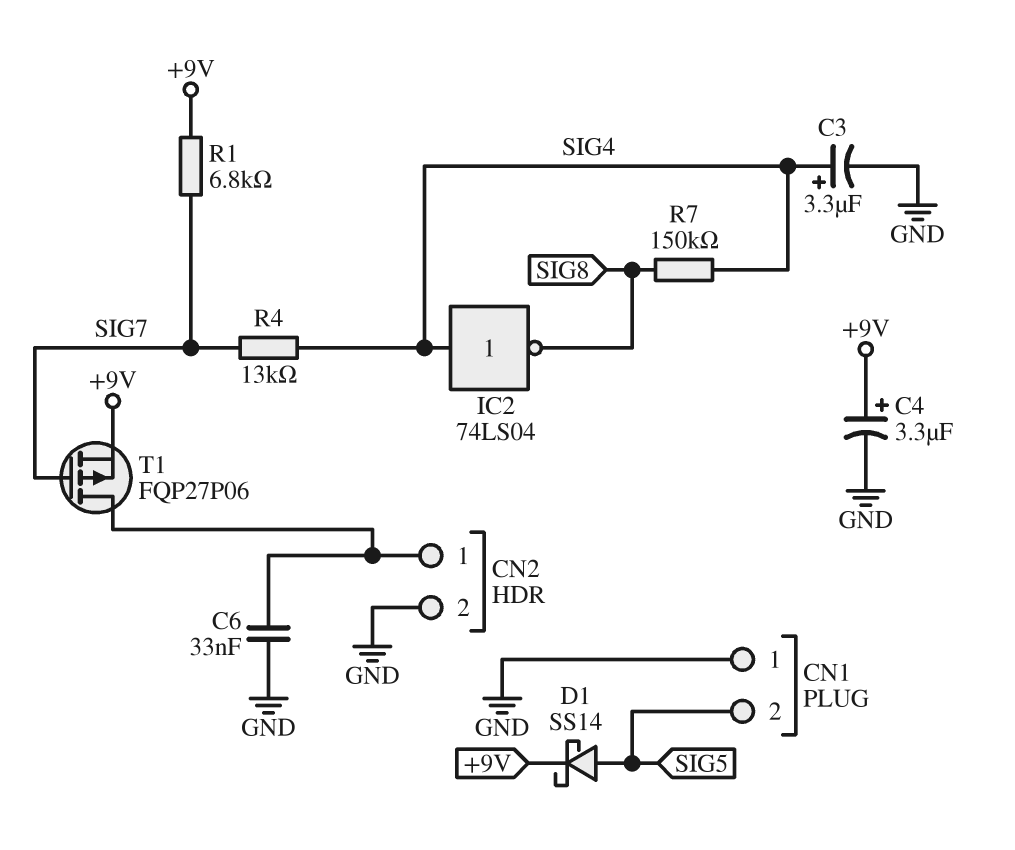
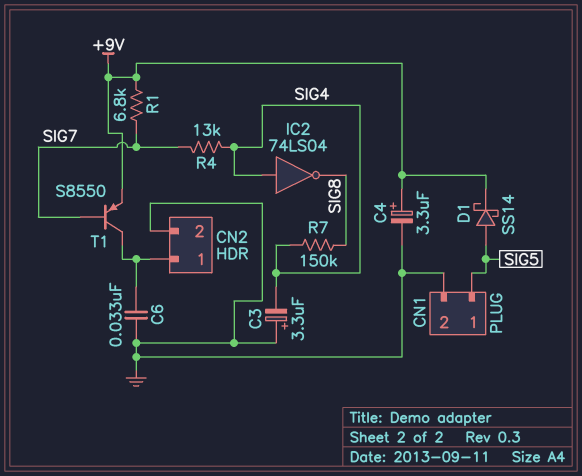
C3: 3.3uF (plus SIG4, minus GND) -> 3.3uF (plus GND, minus SIG4)
CN1 pin 1: GND -> SIG5
CN1 pin 2: SIG5 -> GND
T1: PMOS FQP27P06 (G SIG7, D CN2/1, S +9V) -> PNP S8550 (B SIG7, C CN2/1, E +9V)

